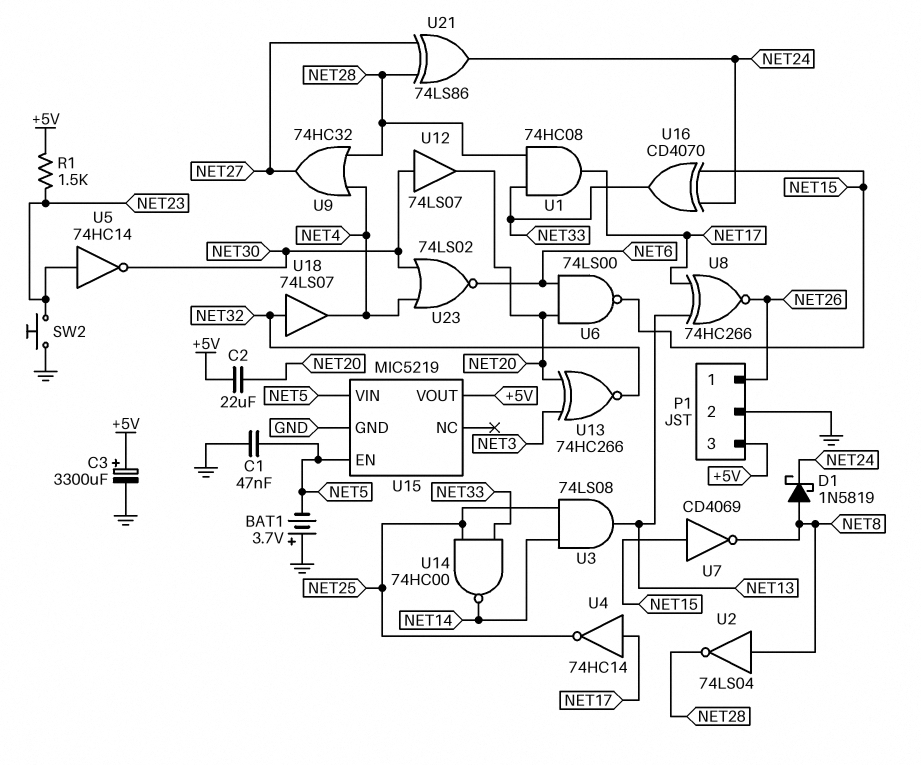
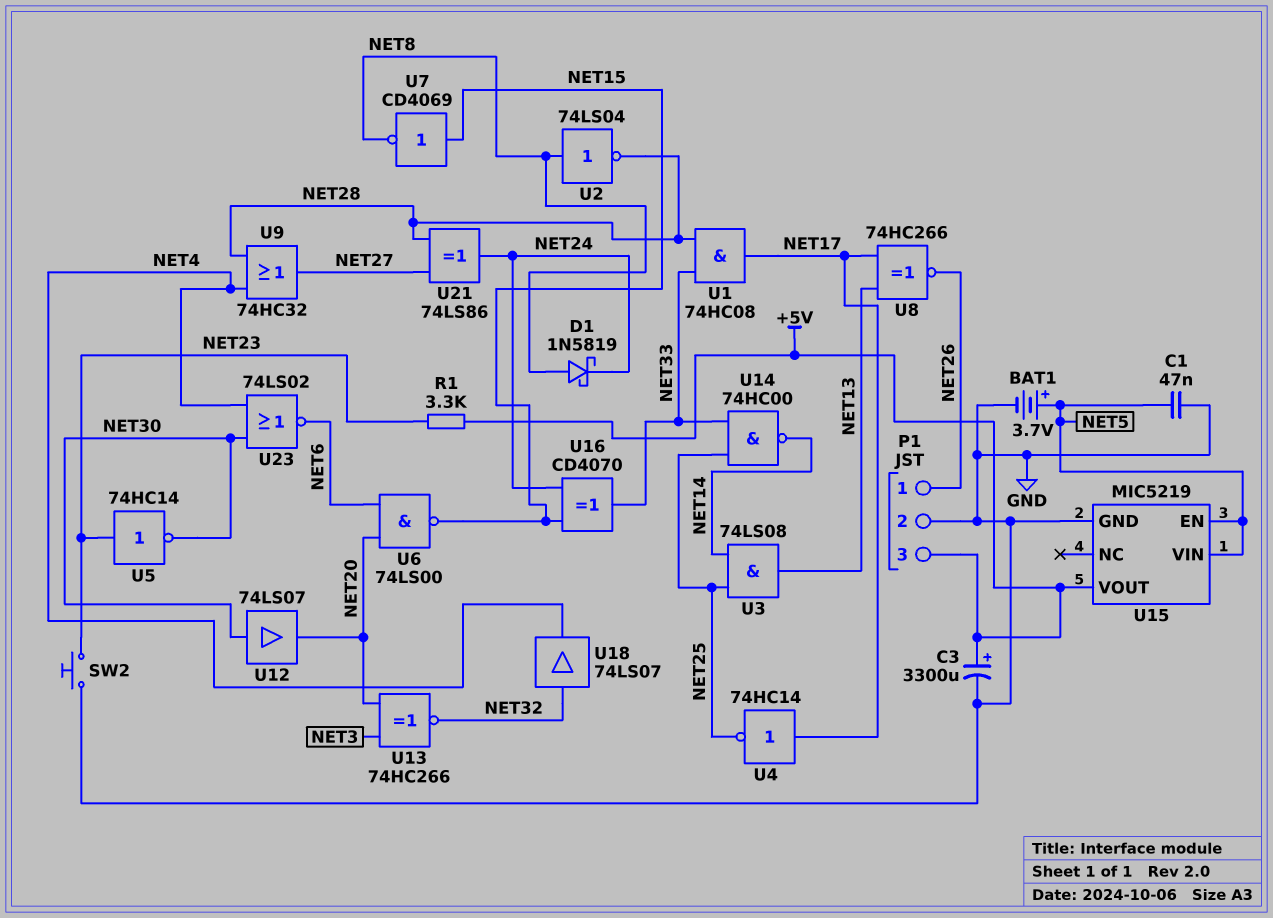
BAT1: 3.7V (plus GND, minus NET5) -> 3.7V (plus NET5, minus GND)
C2: 22uF (+5V, NET20) -> none
R1: 1.5k (+5V, NET23) -> 3.3k (+5V, NET23)

